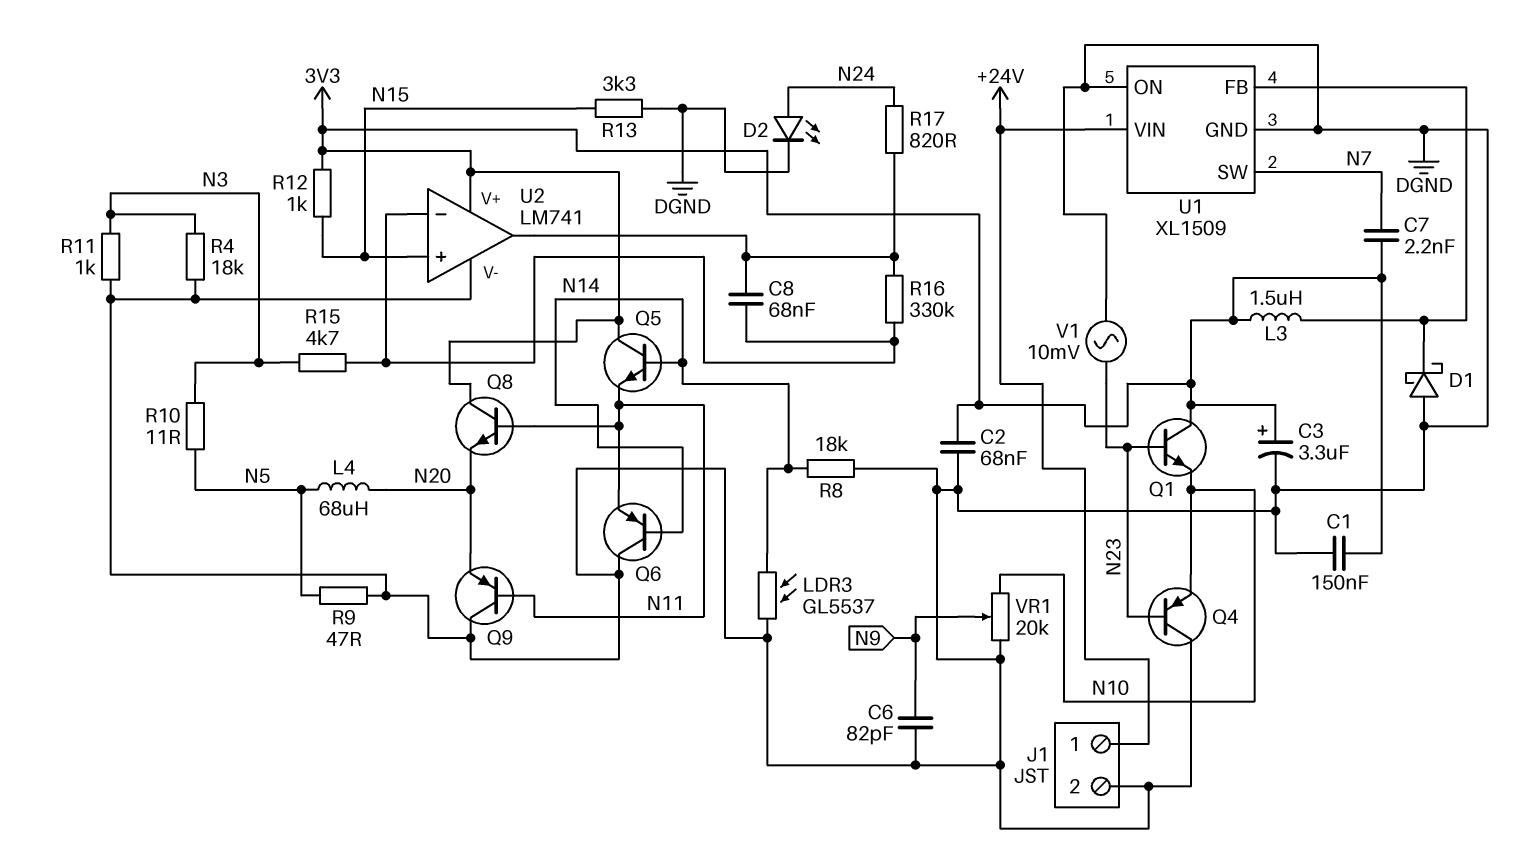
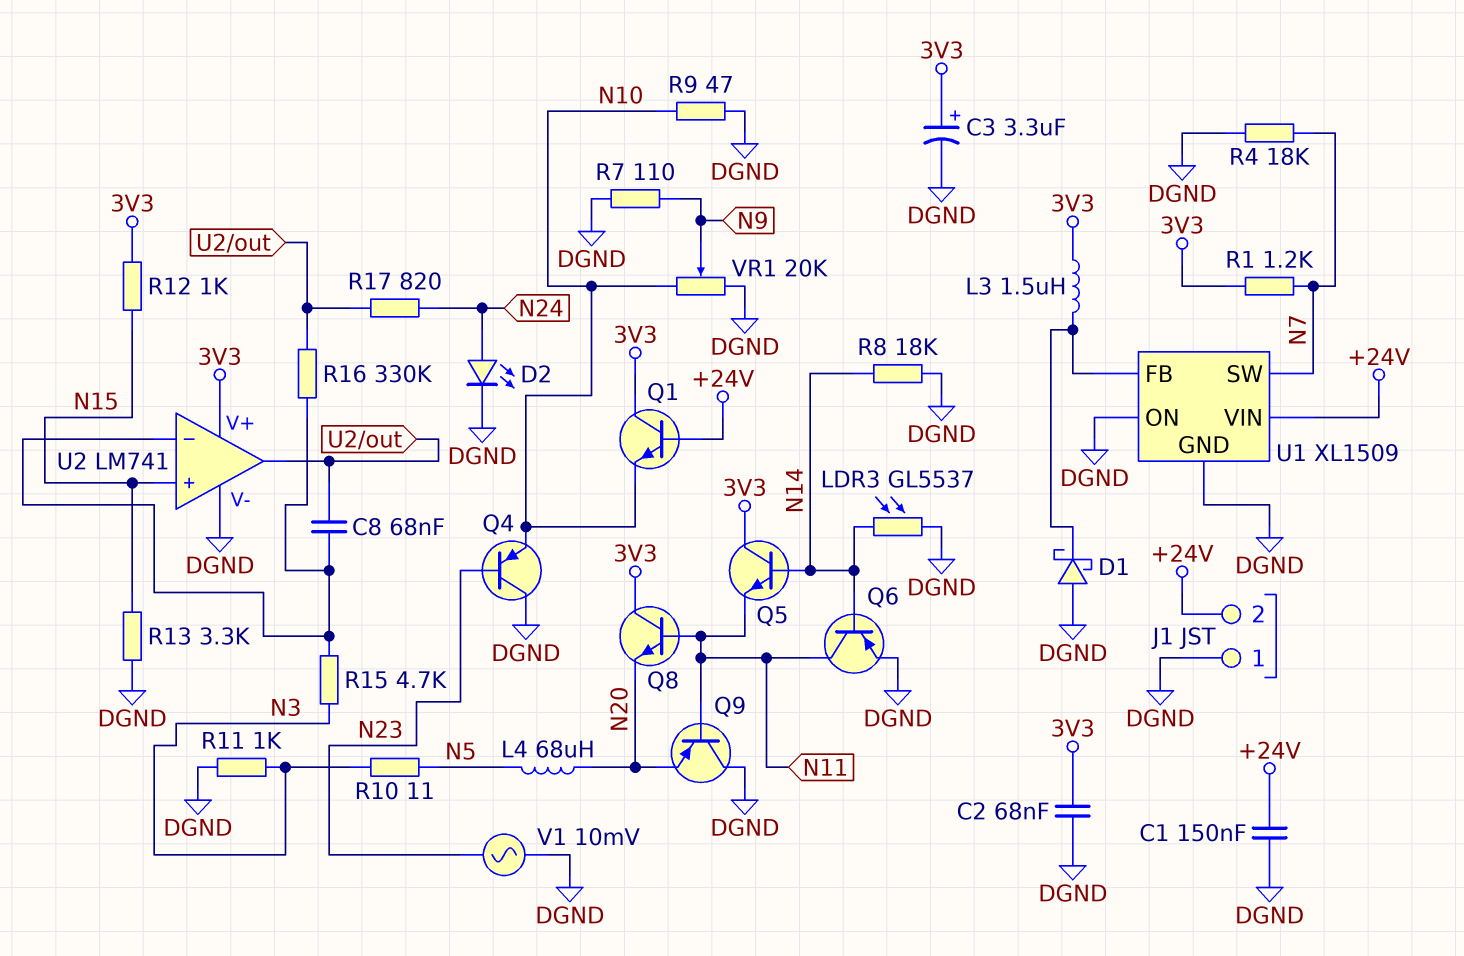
C1: 150nF (3V3, DGND) -> 150nF (+24V, DGND)
C6: 82pF (DGND, N9) -> none
C7: 2.2nF (3V3, N7) -> none
J1 pin 1: +24V -> DGND
J1 pin 2: DGND -> +24V
Q1: NPN (B N23, C 3V3, E N10) -> NPN (B +24V, C 3V3, E N10)
Q6: PNP (B N14, C DGND, E N11) -> PNP (B N14, C N11, E DGND)
R1: none -> 1.2k (3V3, N7)
R4: 18k (DGND, N3) -> 18k (DGND, N7)
R7: none -> 110 (DGND, N9)
R9: 47 (DGND, N5) -> 47 (DGND, N10)

